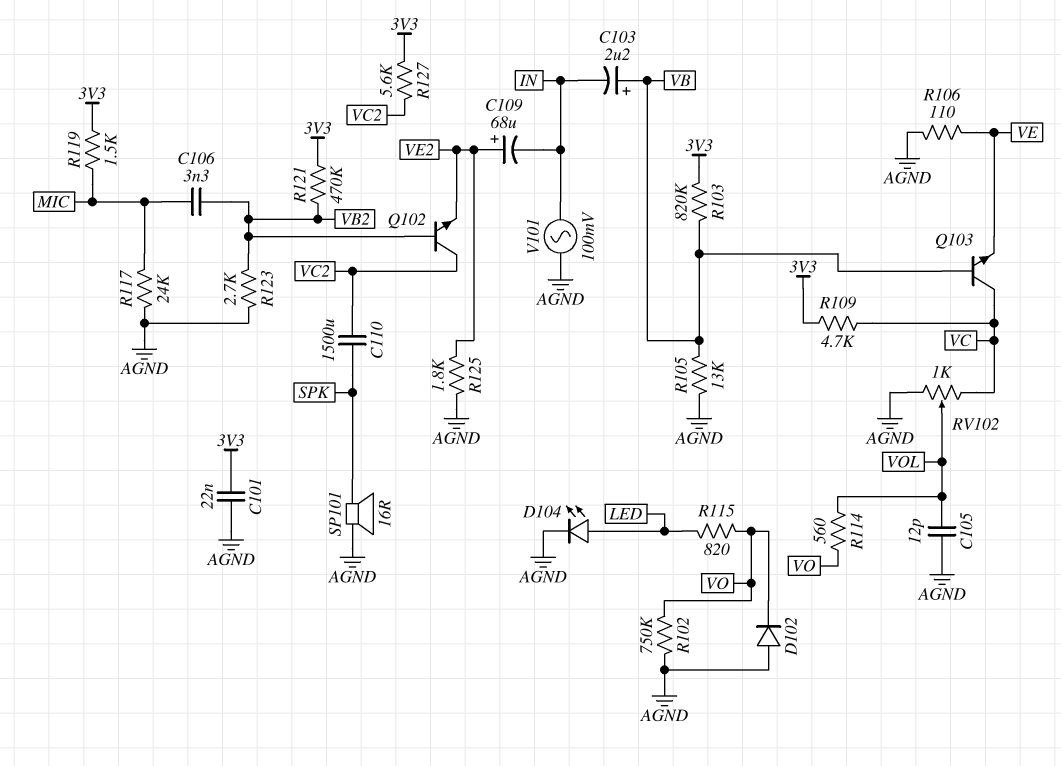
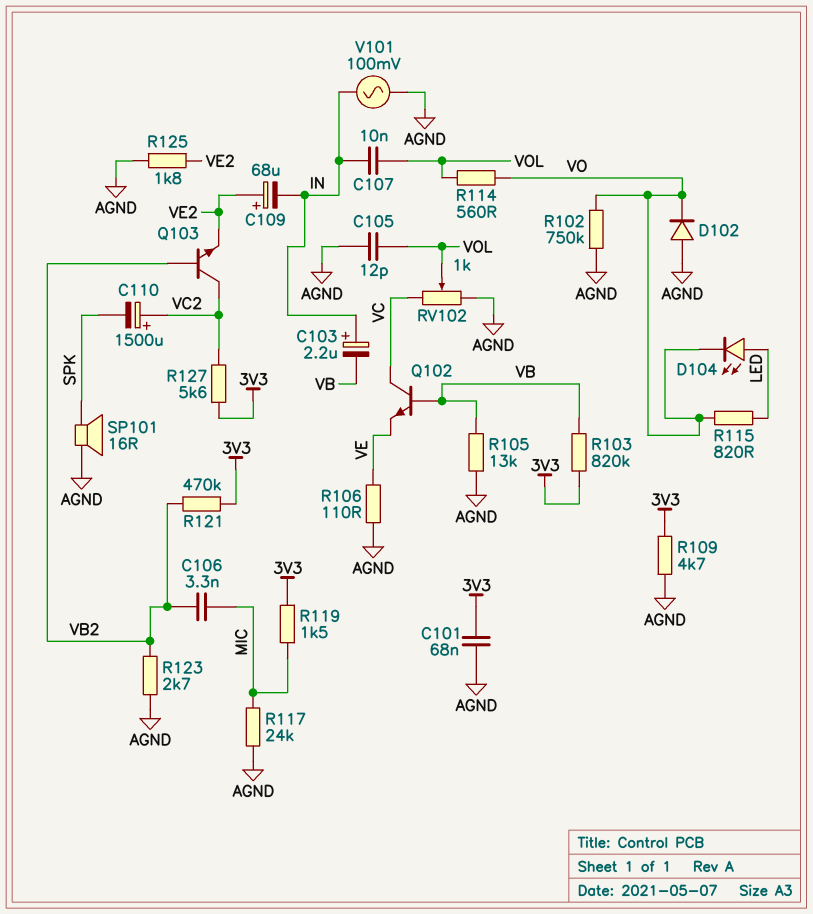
C101: 22nF (3V3, AGND) -> 68nF (3V3, AGND)
C103: 2.2uF (plus VB, minus IN) -> 2.2uF (plus IN, minus VB)
C107: none -> 10nF (IN, VOL)
C110: 1500uF (SPK, VC2) -> 1500uF (plus VC2, minus SPK)
D104: LED (A LED, K AGND) -> LED (A LED, K VO)
Q102: NPN (B VB2, C VC2, E VE2) -> NPN (B VB, C VC, E VE)
Q103: NPN (B VB, C VC, E VE) -> NPN (B VB2, C VC2, E VE2)
R109: 4.7k (3V3, VC) -> 4.7k (3V3, AGND)

